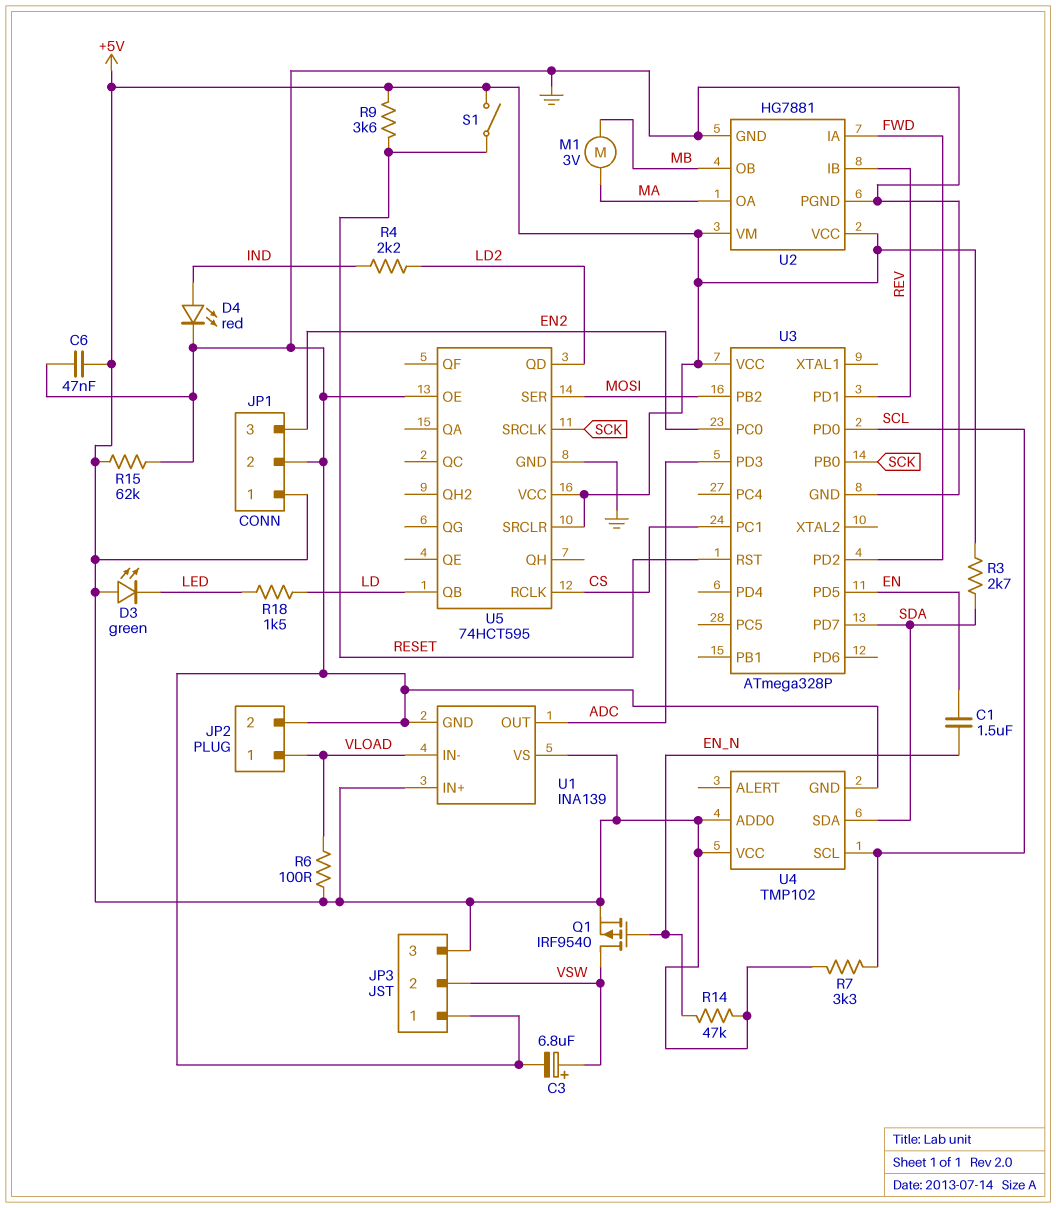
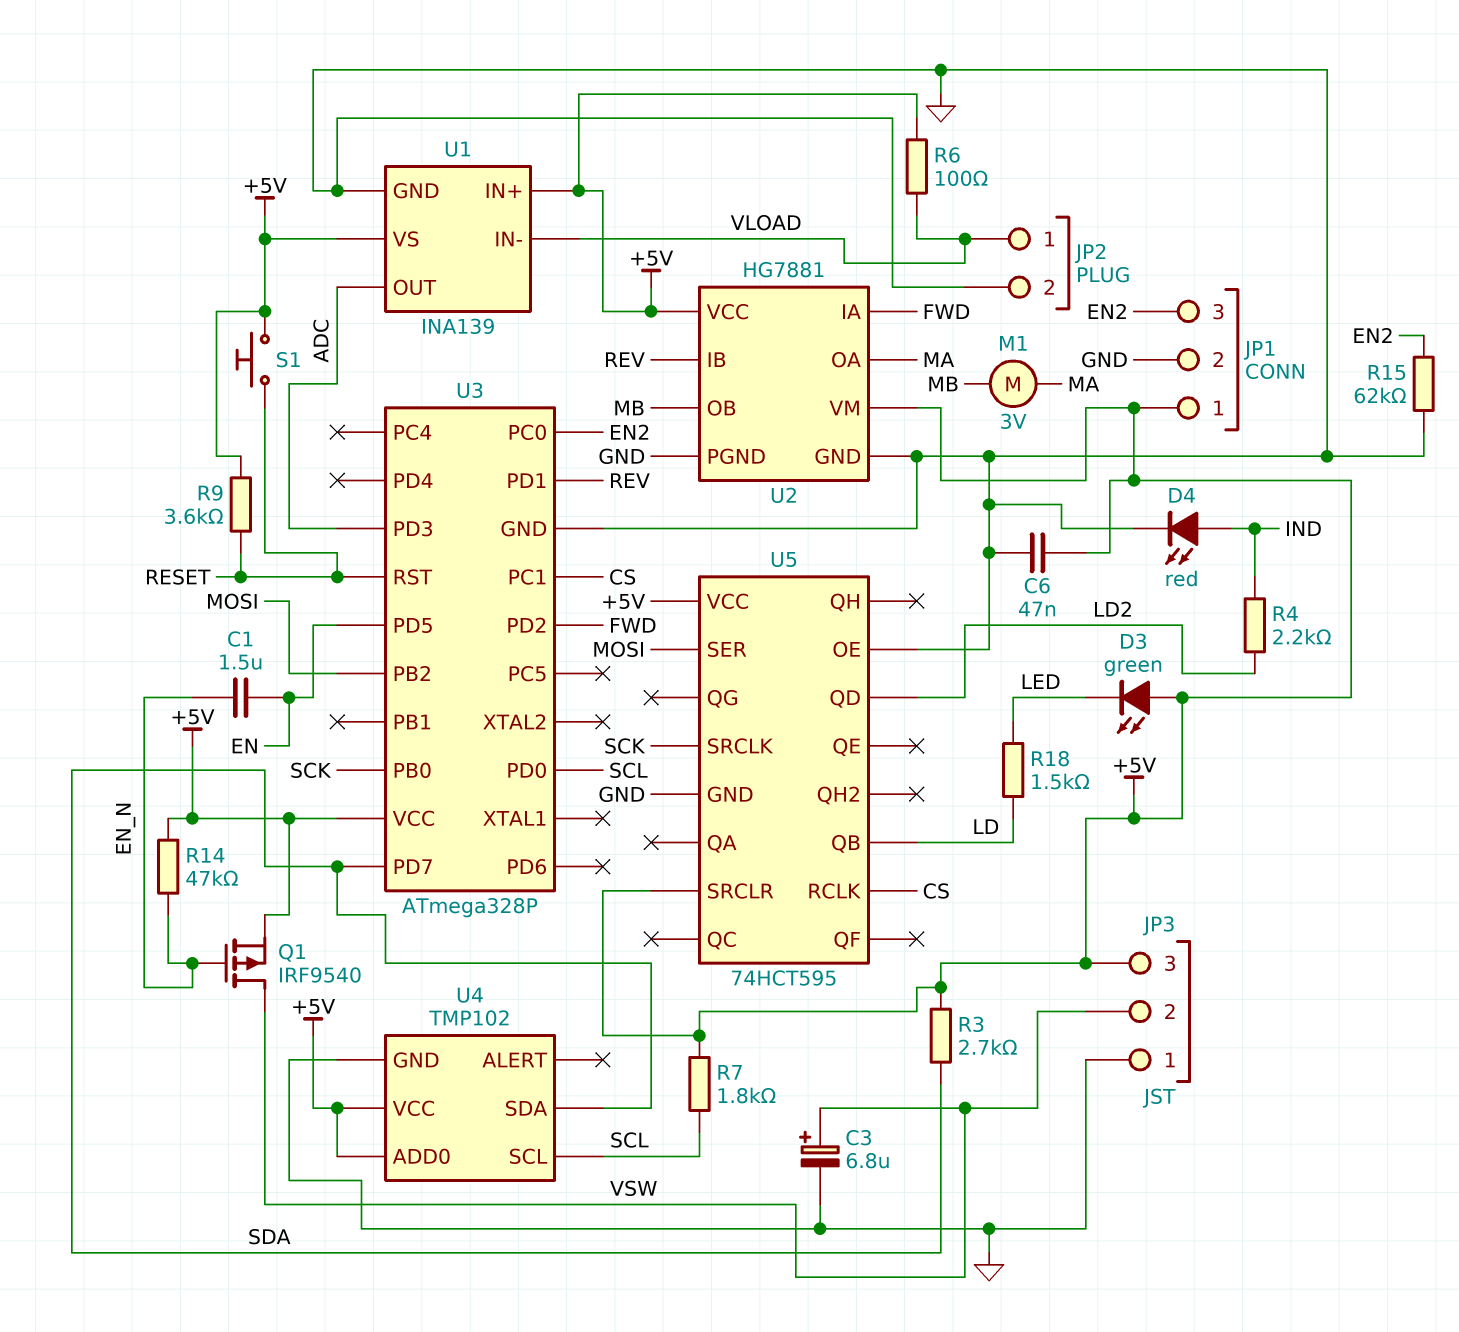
R7: 3.3k (+5V, SCL) -> 1.8k (+5V, SCL)
R15: 62k (+5V, GND) -> 62k (EN2, GND)
S1: switch (+5V, RESET) -> button (+5V, RESET)

